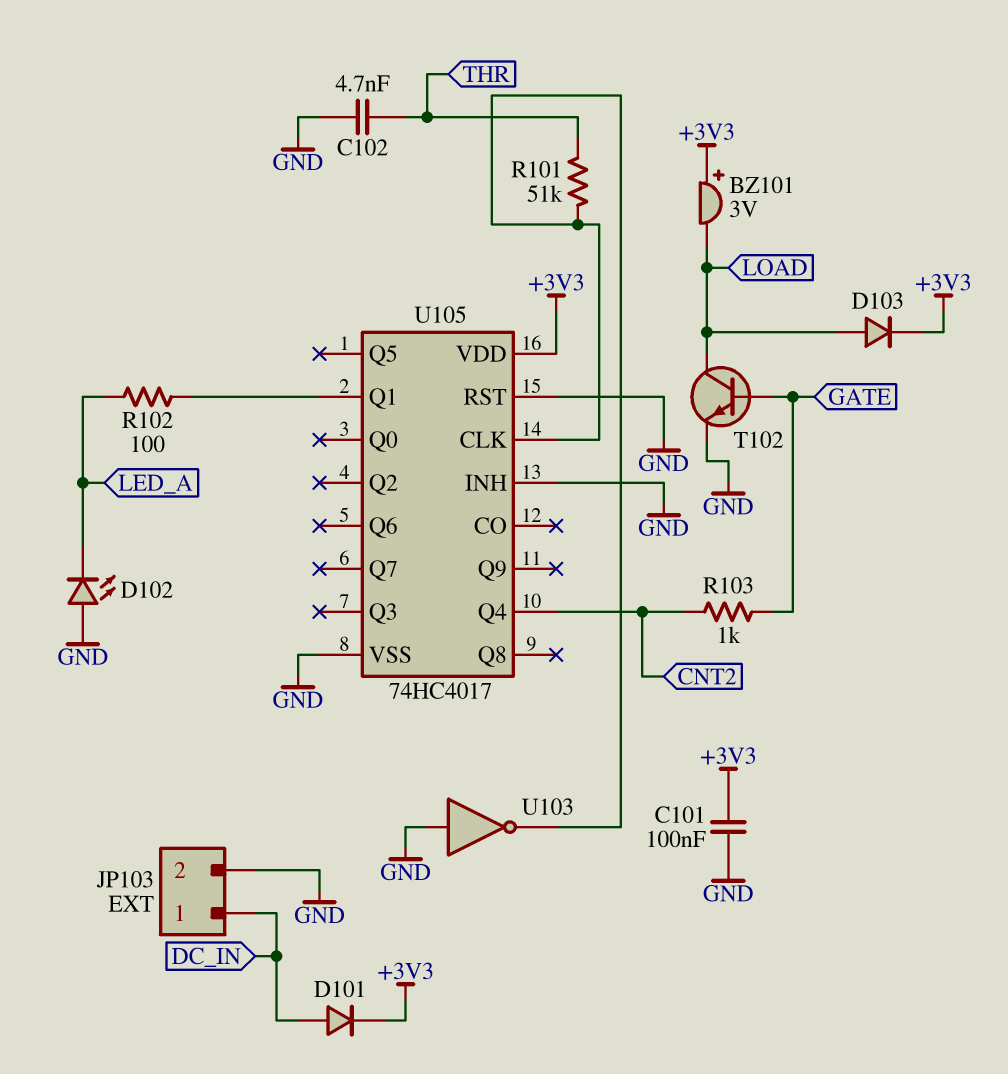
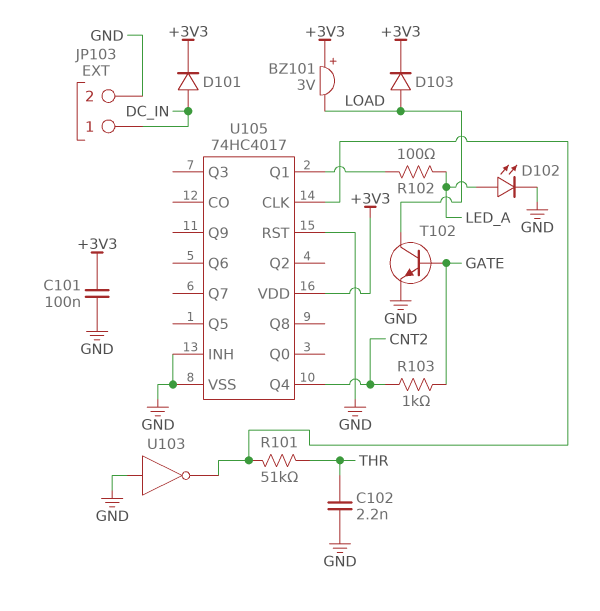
C102: 4.7nF (GND, THR) -> 2.2nF (GND, THR)
D102: LED (A GND, K LED_A) -> LED (A LED_A, K GND)

